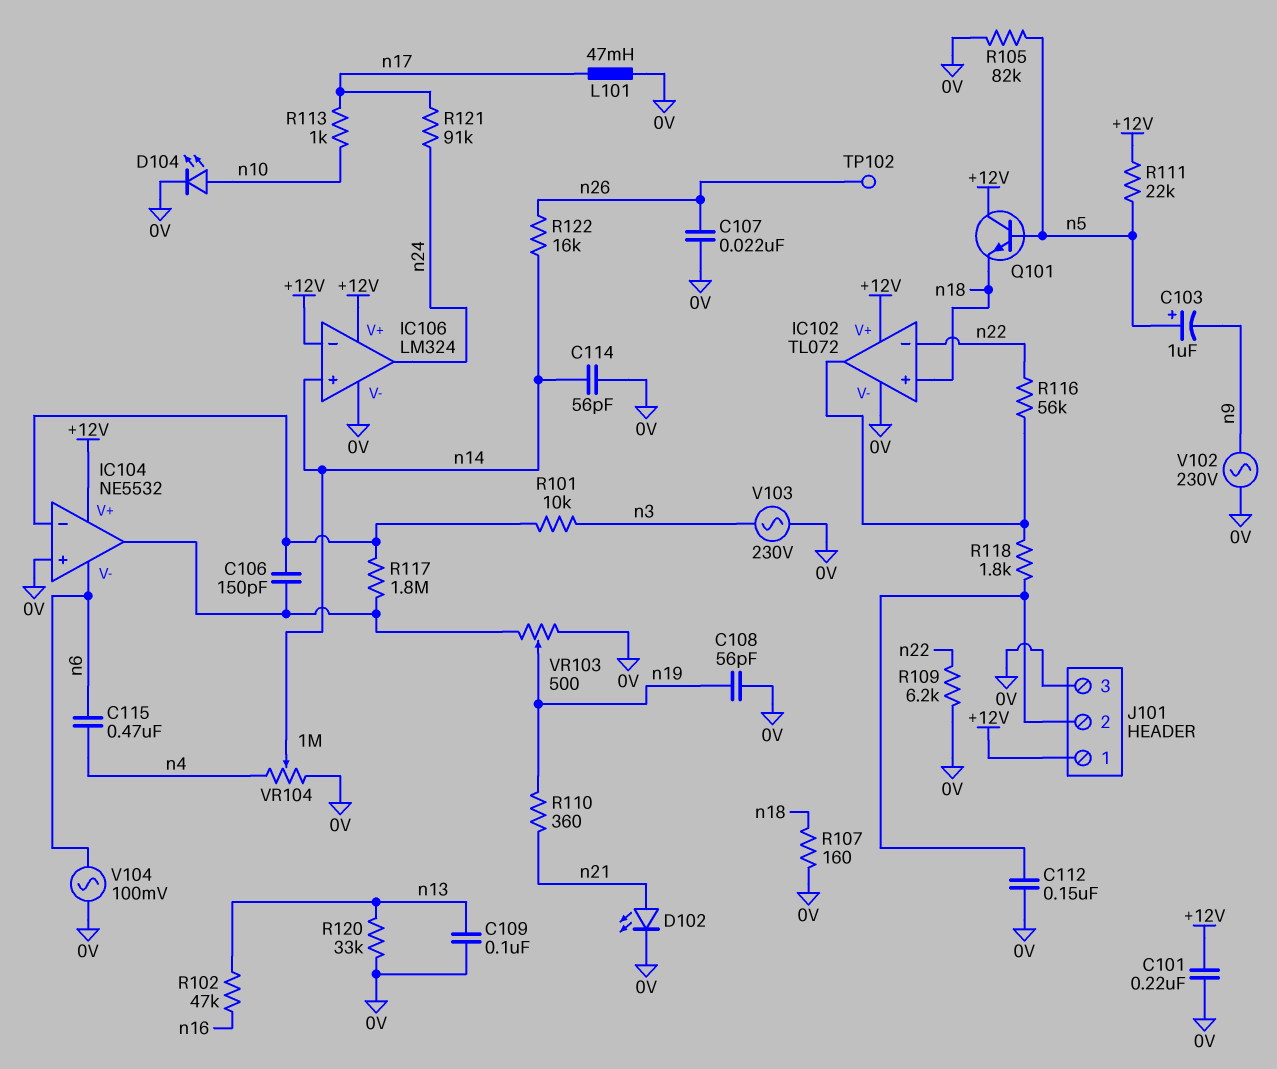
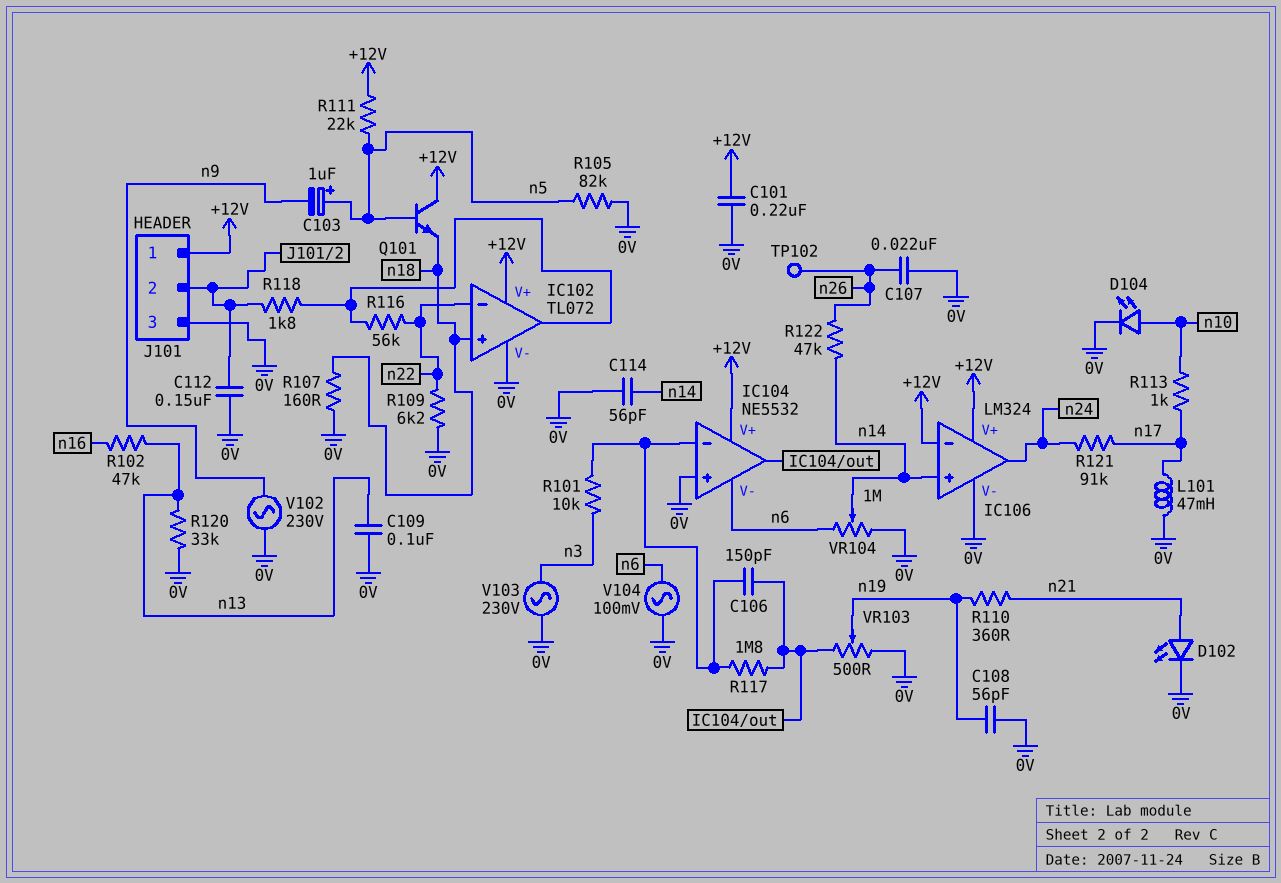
C115: 470nF (n4, n6) -> none
R122: 16k (n14, n26) -> 47k (n14, n26)
VR104: 1M (0V, n4, wiper n14) -> 1M (0V, n6, wiper n14)

